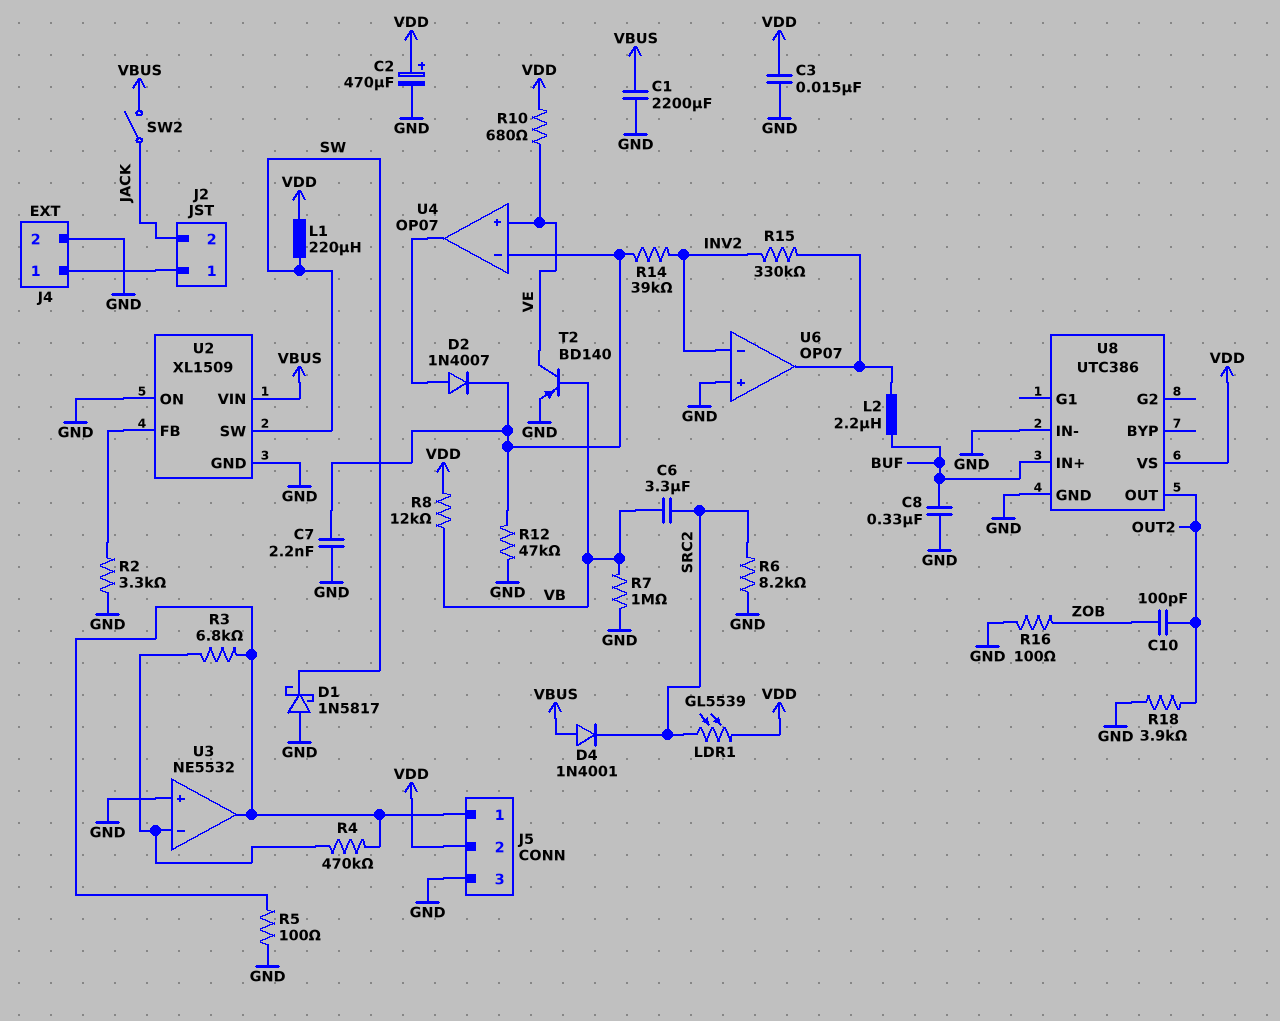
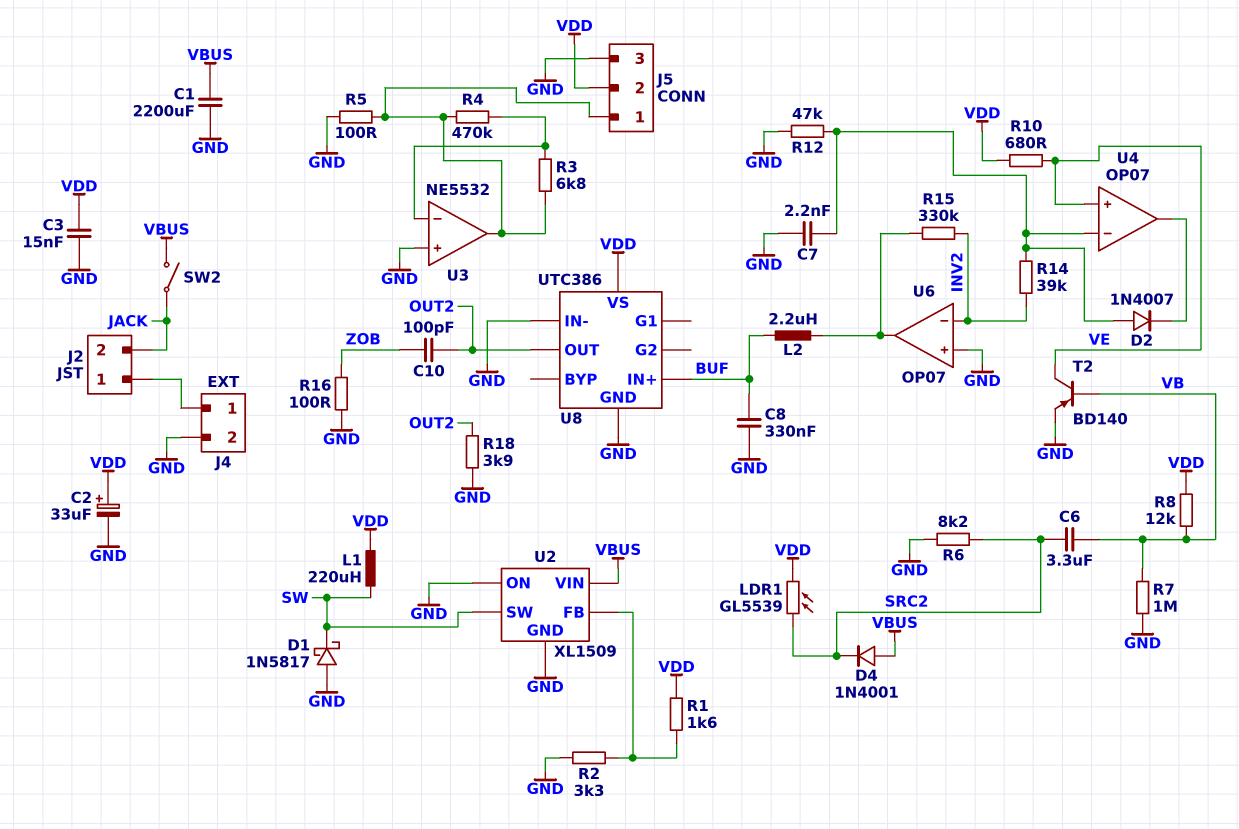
C2: 470uF (plus VDD, minus GND) -> 33uF (plus VDD, minus GND)
D2: diode 1N4007 (A U4/out, K U4/in-) -> diode 1N4007 (A U4/in-, K U4/out)
R1: none -> 1.6k (U2/FB, VDD)

